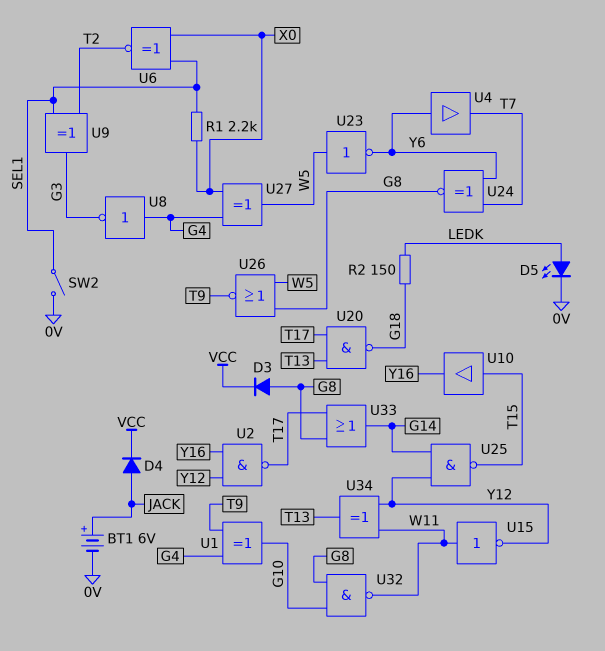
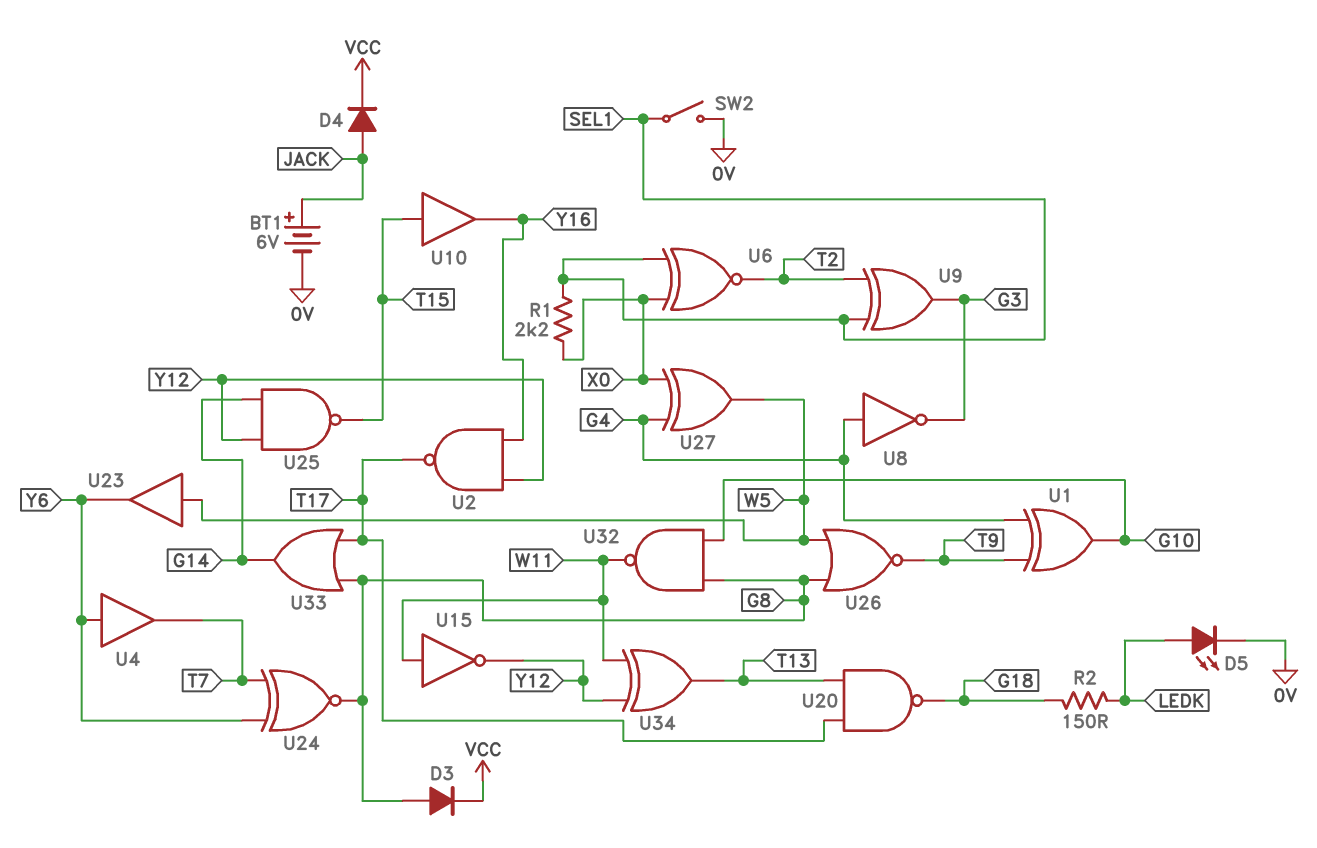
U23: NOT (in W5, out Y6) -> buffer (in W5, out Y6)

